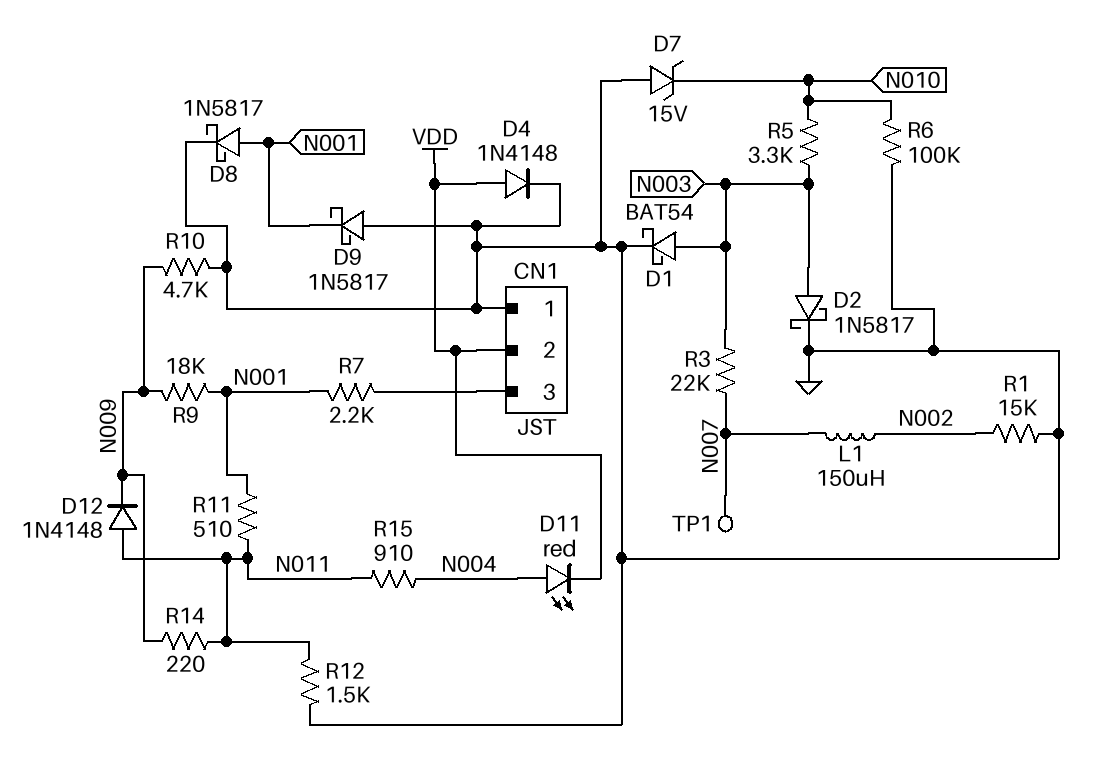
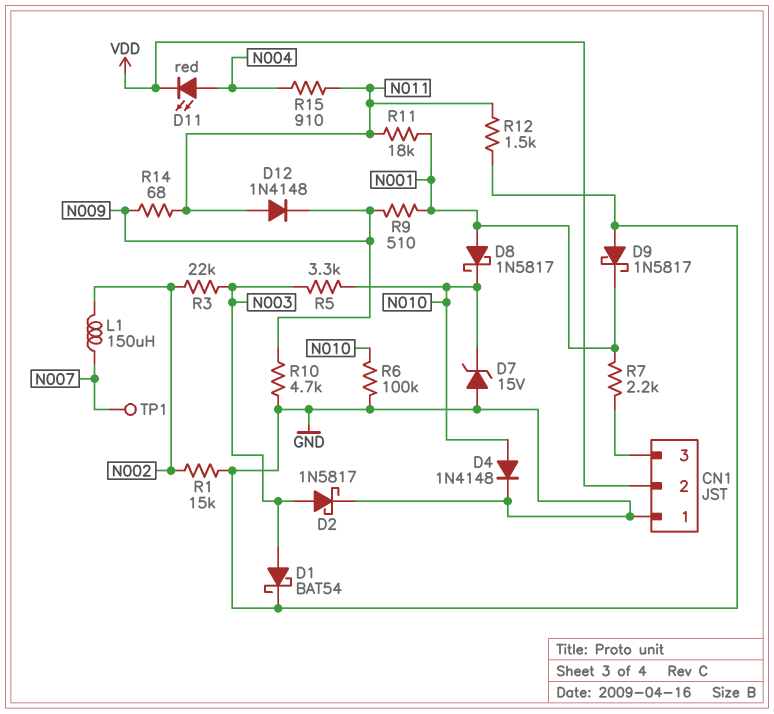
D4: diode 1N4148 (A VDD, K GND) -> diode 1N4148 (A N010, K GND)
D8: schottky 1N5817 (A N001, K GND) -> schottky 1N5817 (A N001, K N010)
R3: 22k (N003, N007) -> 22k (N002, N003)
R9: 18k (N001, N009) -> 510 (N001, N009)
R11: 510 (N001, N011) -> 18k (N001, N011)
R14: 220 (N009, N011) -> 68 (N009, N011)

